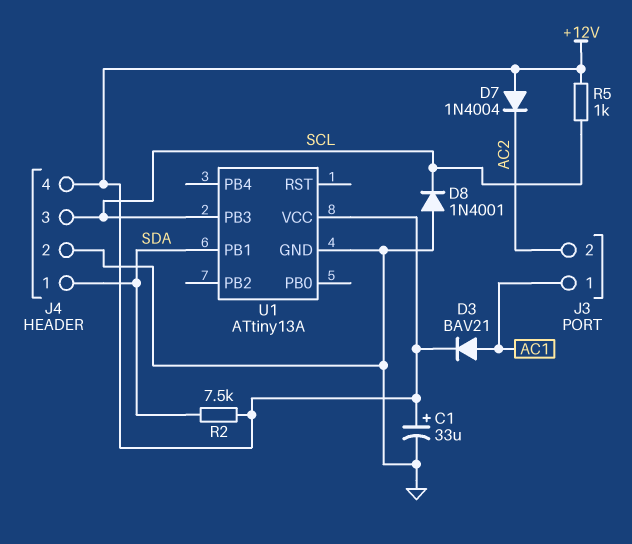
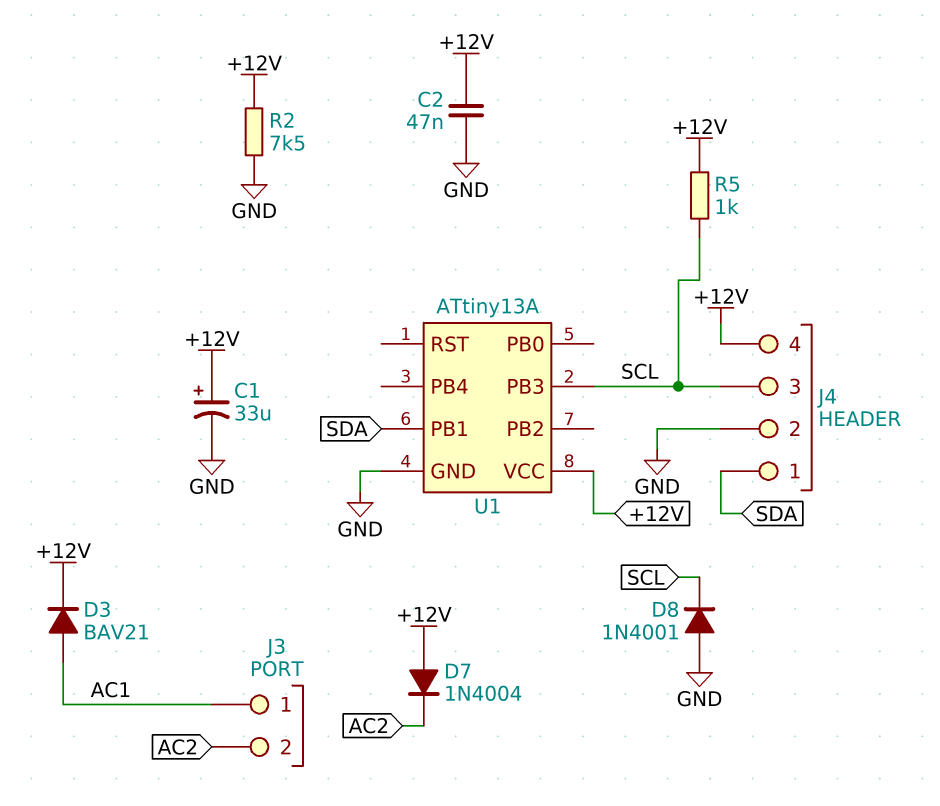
C2: none -> 47nF (+12V, GND)
R2: 7.5k (+12V, SDA) -> 7.5k (+12V, GND)

